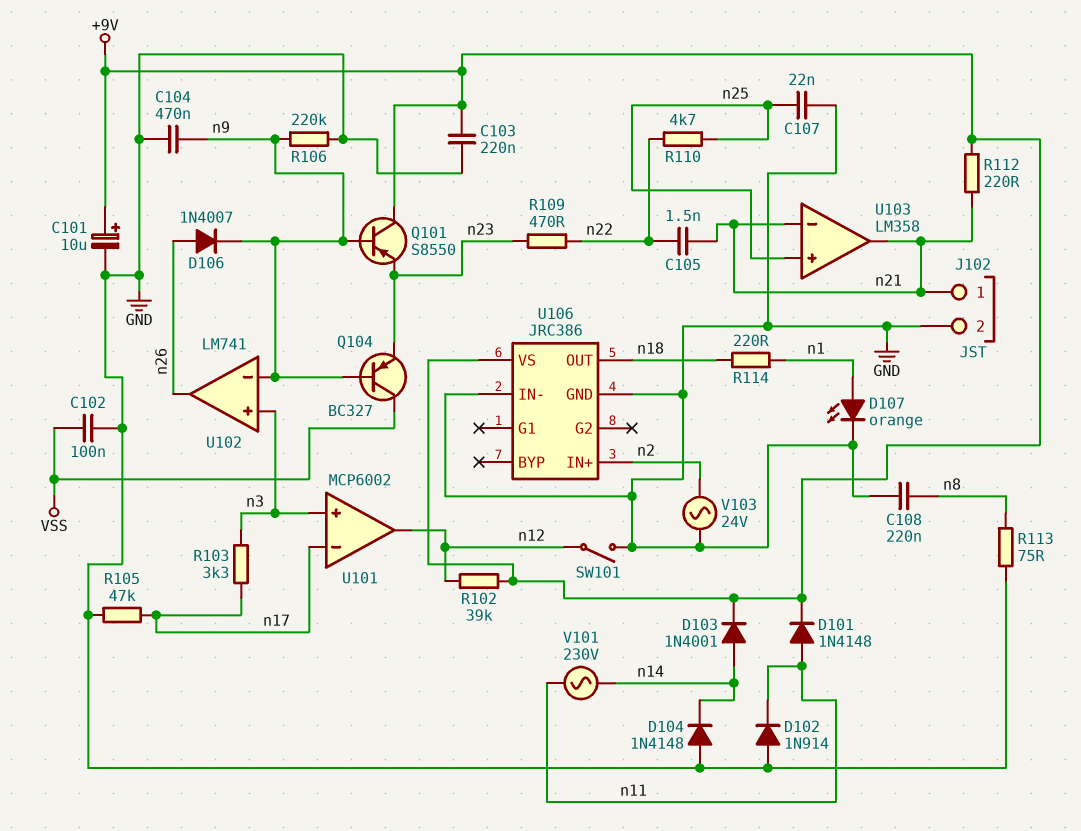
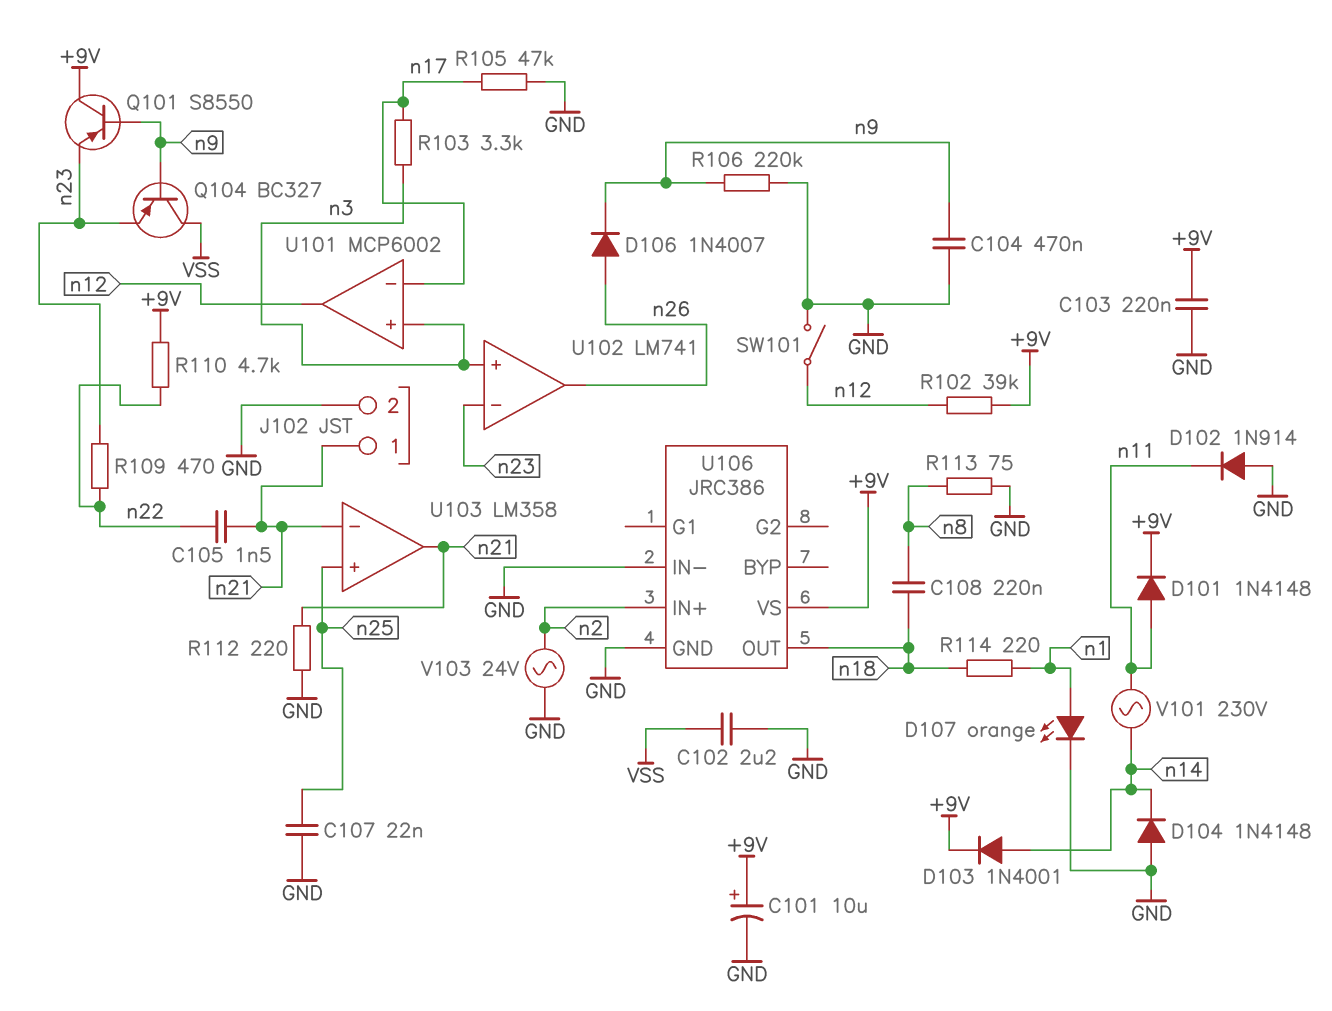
C102: 100nF (GND, VSS) -> 2.2uF (GND, VSS)
C108: 220nF (GND, n8) -> 220nF (n8, n18)
R110: 4.7k (n22, n25) -> 4.7k (+9V, n22)
R112: 220 (+9V, n21) -> 220 (GND, n21)
U102 pin in-: n9 -> n23

